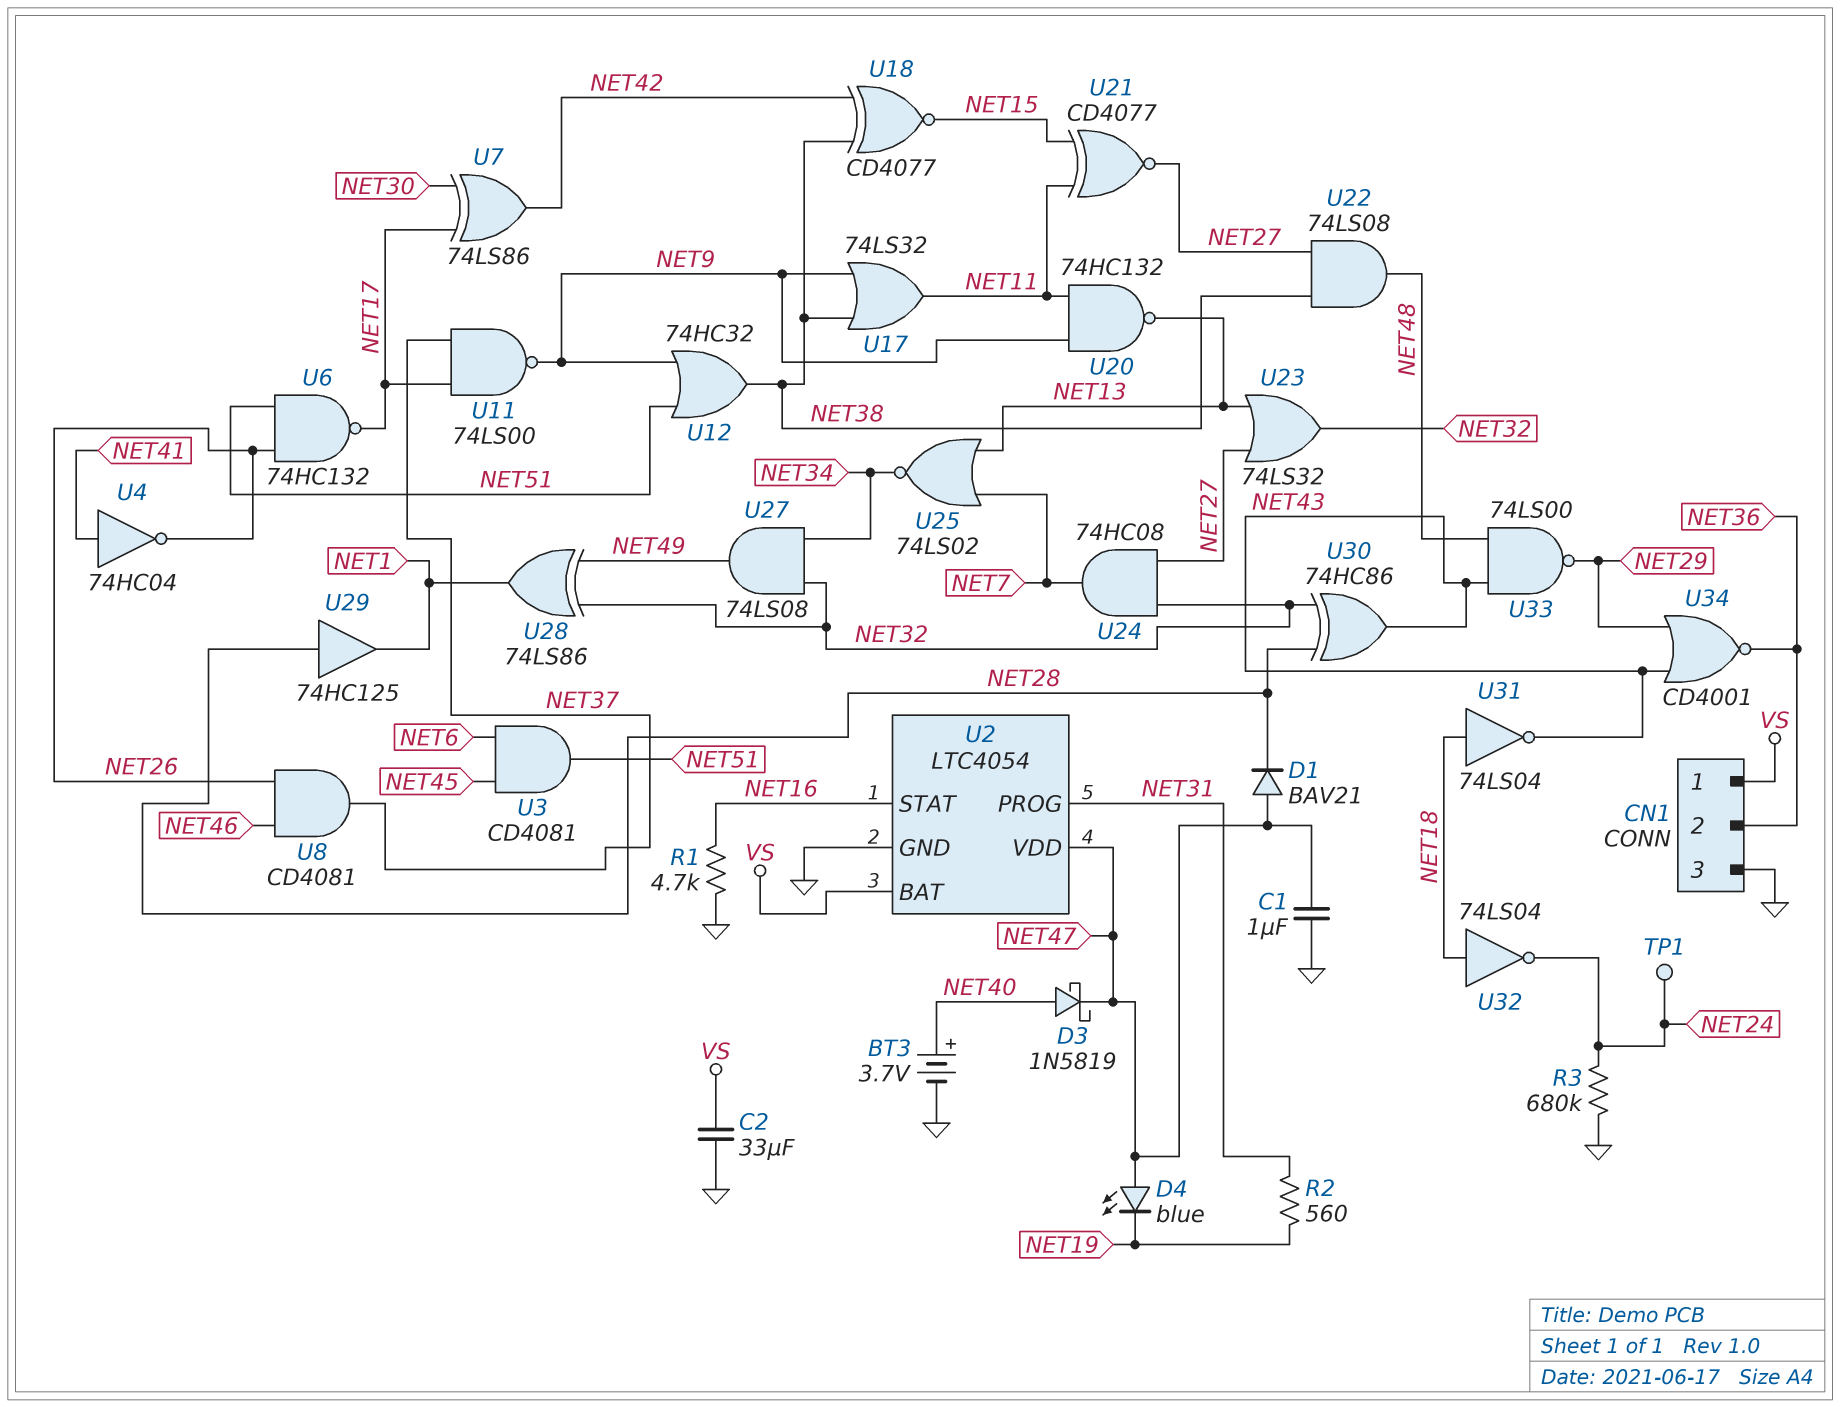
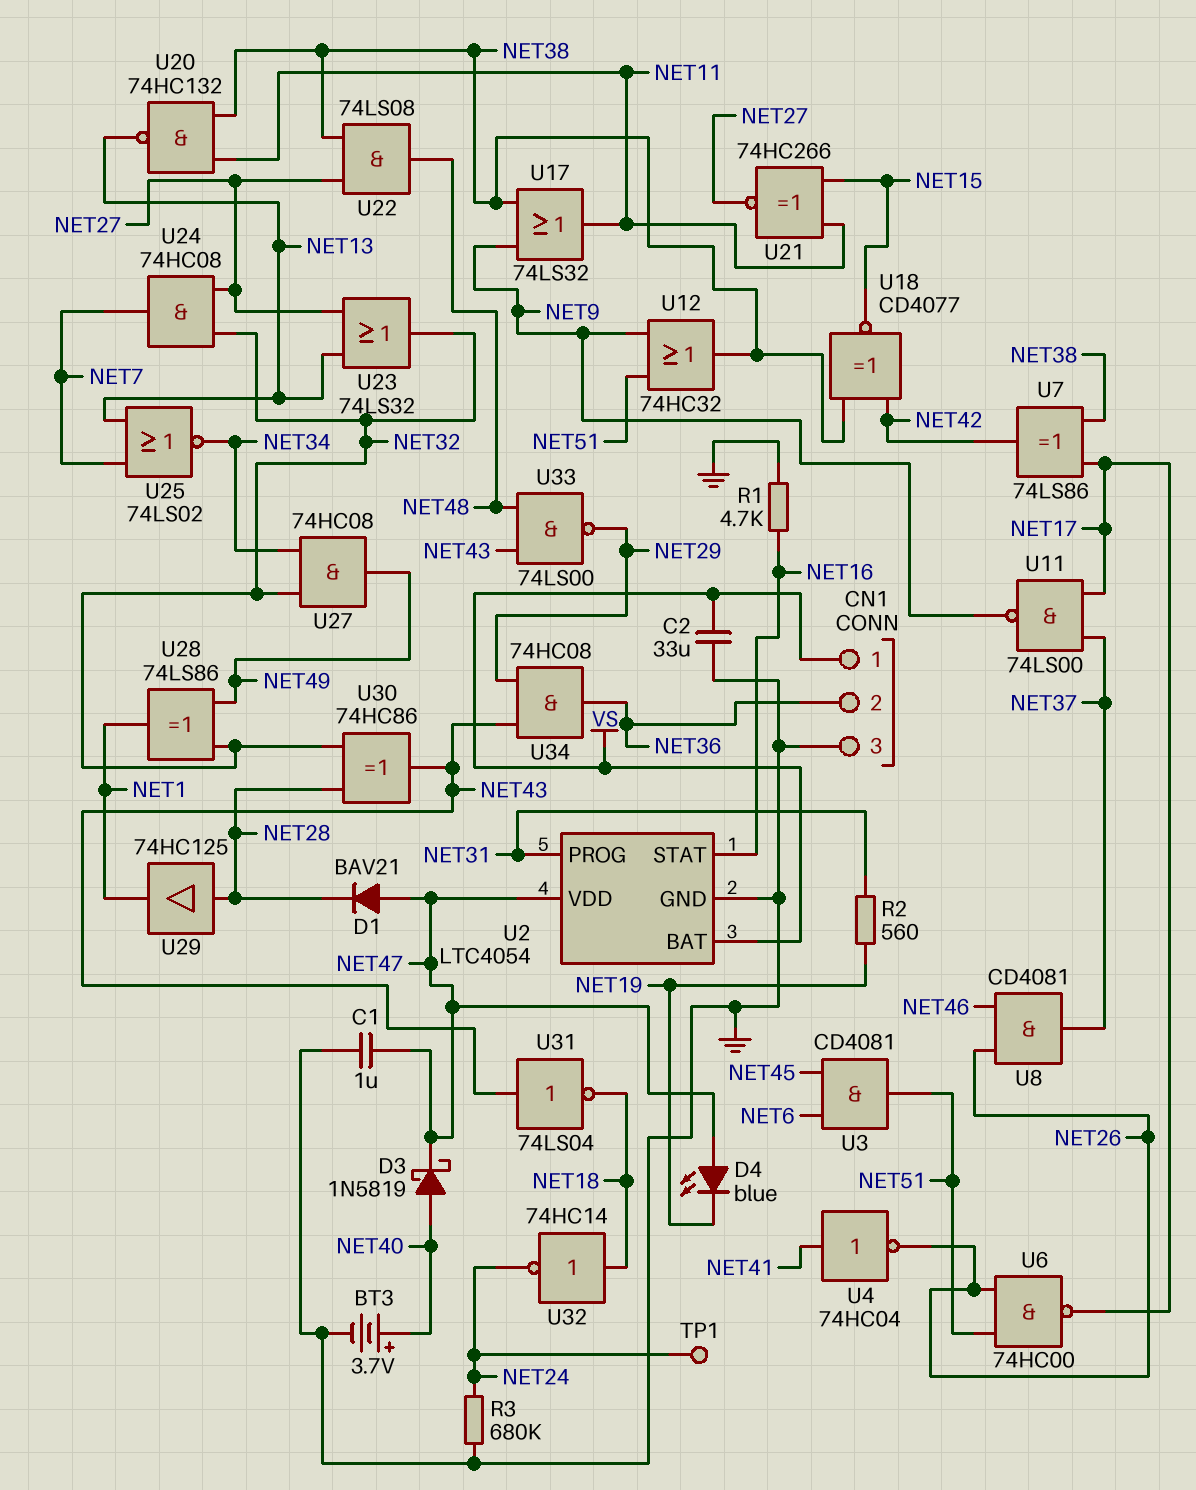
U6: NAND 74HC132 (in NET26, in NET51, out NET17) -> NAND 74HC00 (in NET26, in NET51, out NET17)
U7: XOR 74LS86 (in NET17, in NET30, out NET42) -> XOR 74LS86 (in NET17, in NET38, out NET42)
U20: NAND 74HC132 (in NET9, in NET11, out NET13) -> NAND 74HC132 (in NET11, in NET38, out NET13)
U21: XNOR CD4077 (in NET11, in NET15, out NET27) -> XNOR 74HC266 (in NET11, in NET15, out NET27)
U27: AND 74LS08 (in NET32, in NET34, out NET49) -> AND 74HC08 (in NET32, in NET34, out NET49)
U31: NOT 74LS04 (in NET18, out NET43) -> NOT 74LS04 (in NET43, out NET18)
U32: NOT 74LS04 (in NET18, out NET24) -> NOT 74HC14 (in NET18, out NET24)
U34: NOR CD4001 (in NET29, in NET43, out NET36) -> AND 74HC08 (in NET29, in NET43, out NET36)

